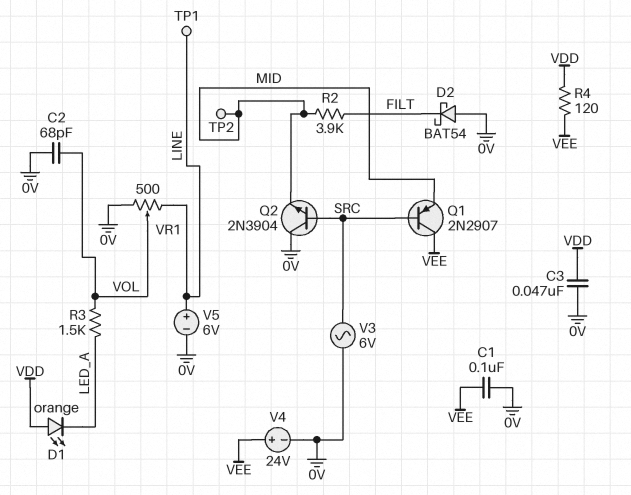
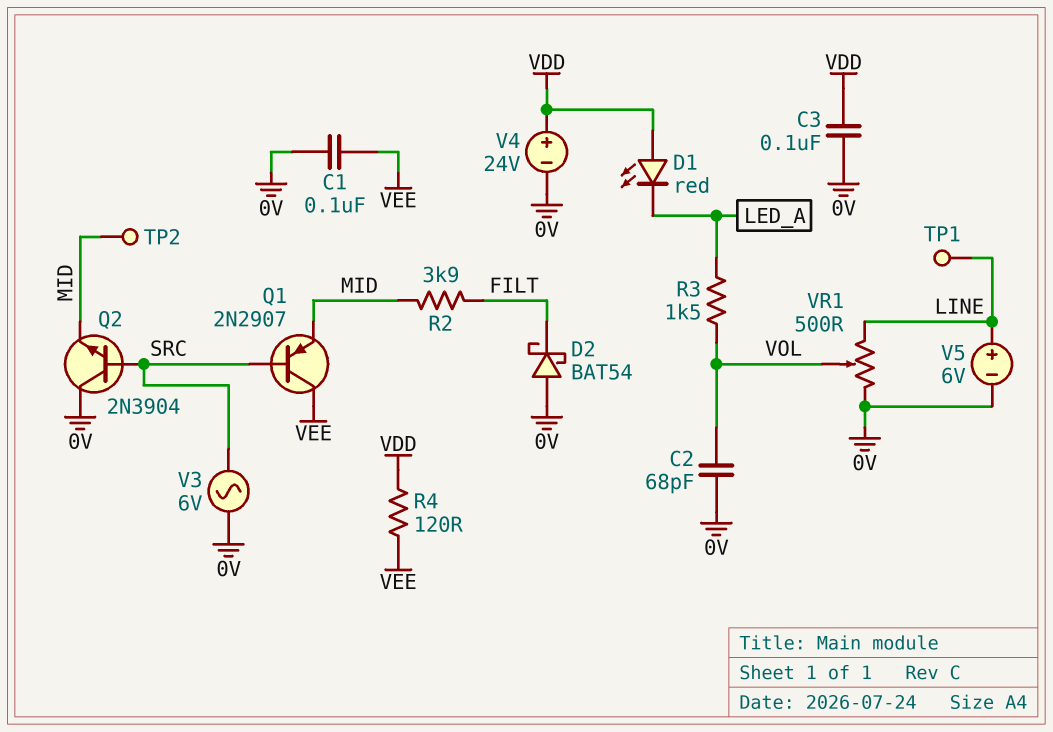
C3: 47nF (0V, VDD) -> 100nF (0V, VDD)
D1: LED orange (A VDD, K LED_A) -> LED red (A VDD, K LED_A)
V4: 24V (plus VEE, minus 0V) -> 24V (plus VDD, minus 0V)

